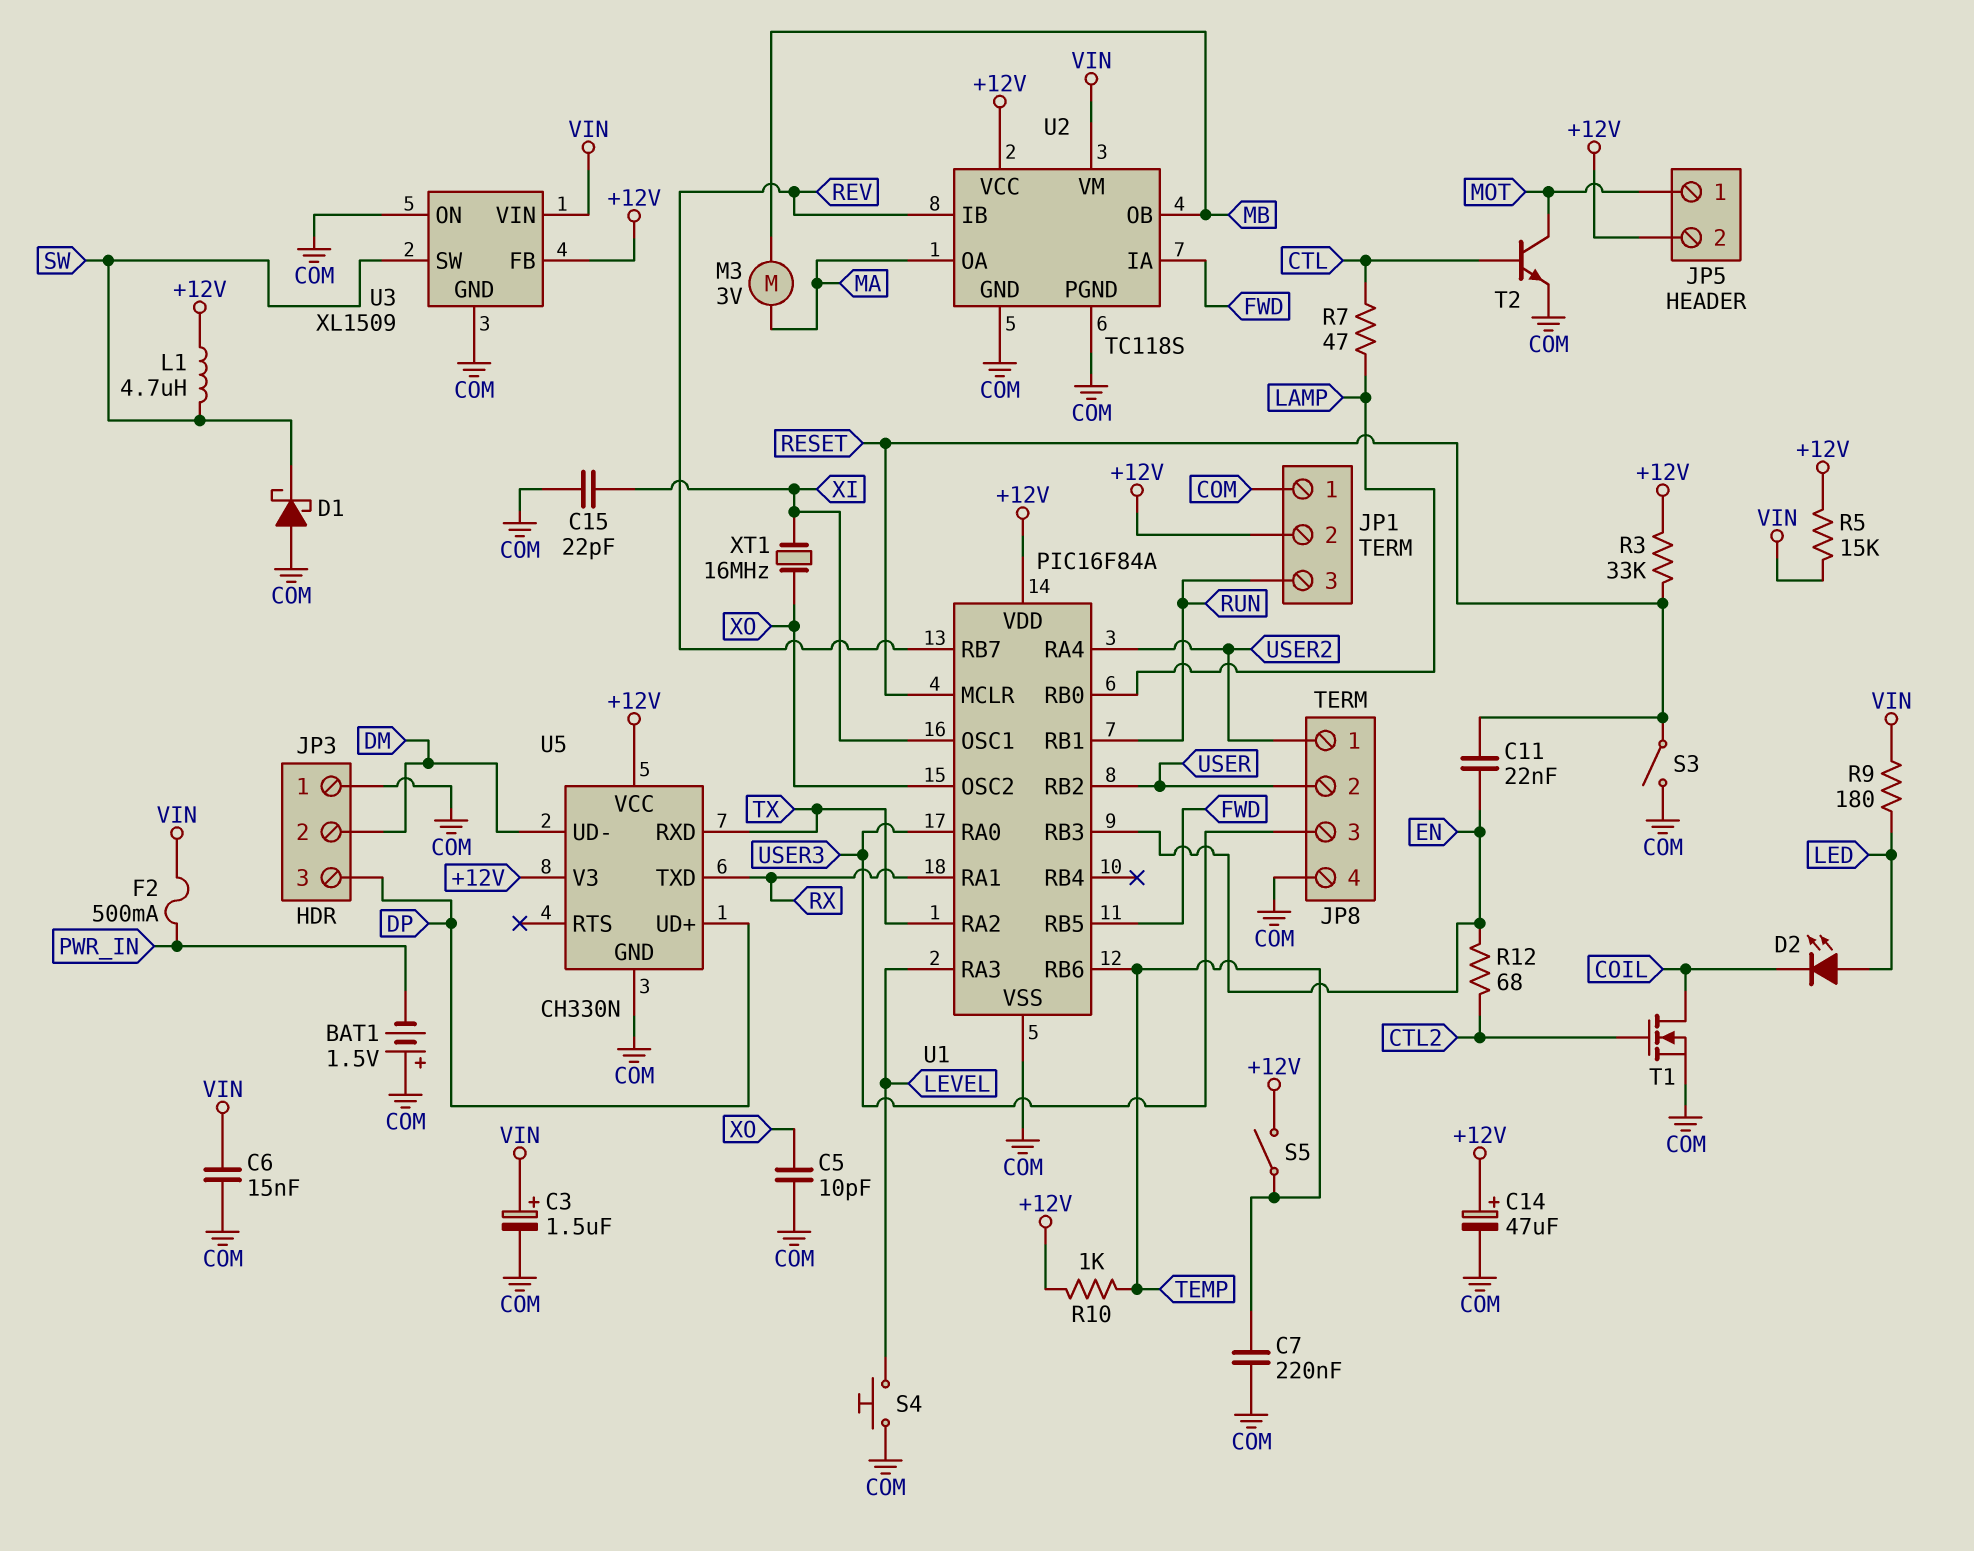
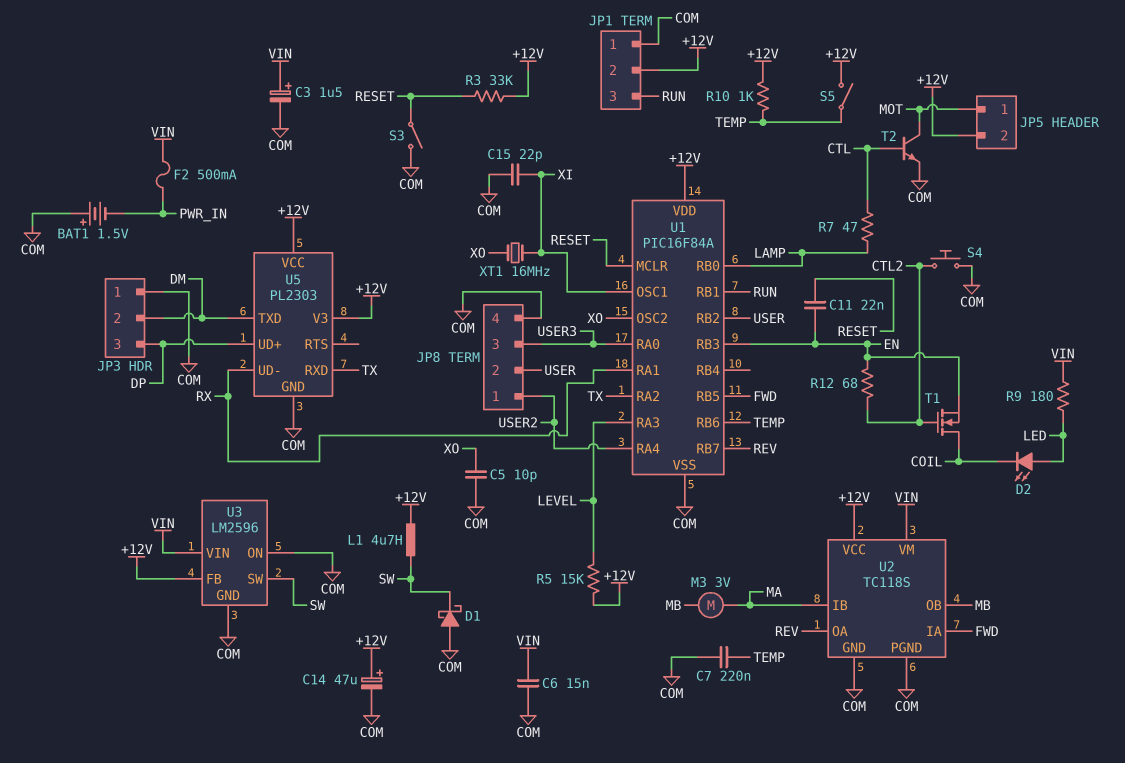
R5: 15k (+12V, VIN) -> 15k (+12V, LEVEL)
S4: button (COM, LEVEL) -> button (COM, CTL2)
T1: NMOS (G CTL2, D COIL, S COM) -> NMOS (G CTL2, D COIL, S EN)
U2 pin IB: REV -> MA
U2 pin OA: MA -> REV
U3: XL1509 -> LM2596
U5: CH330N -> PL2303
U5 pin TXD: RX -> DM
U5 pin UD-: DM -> RX

